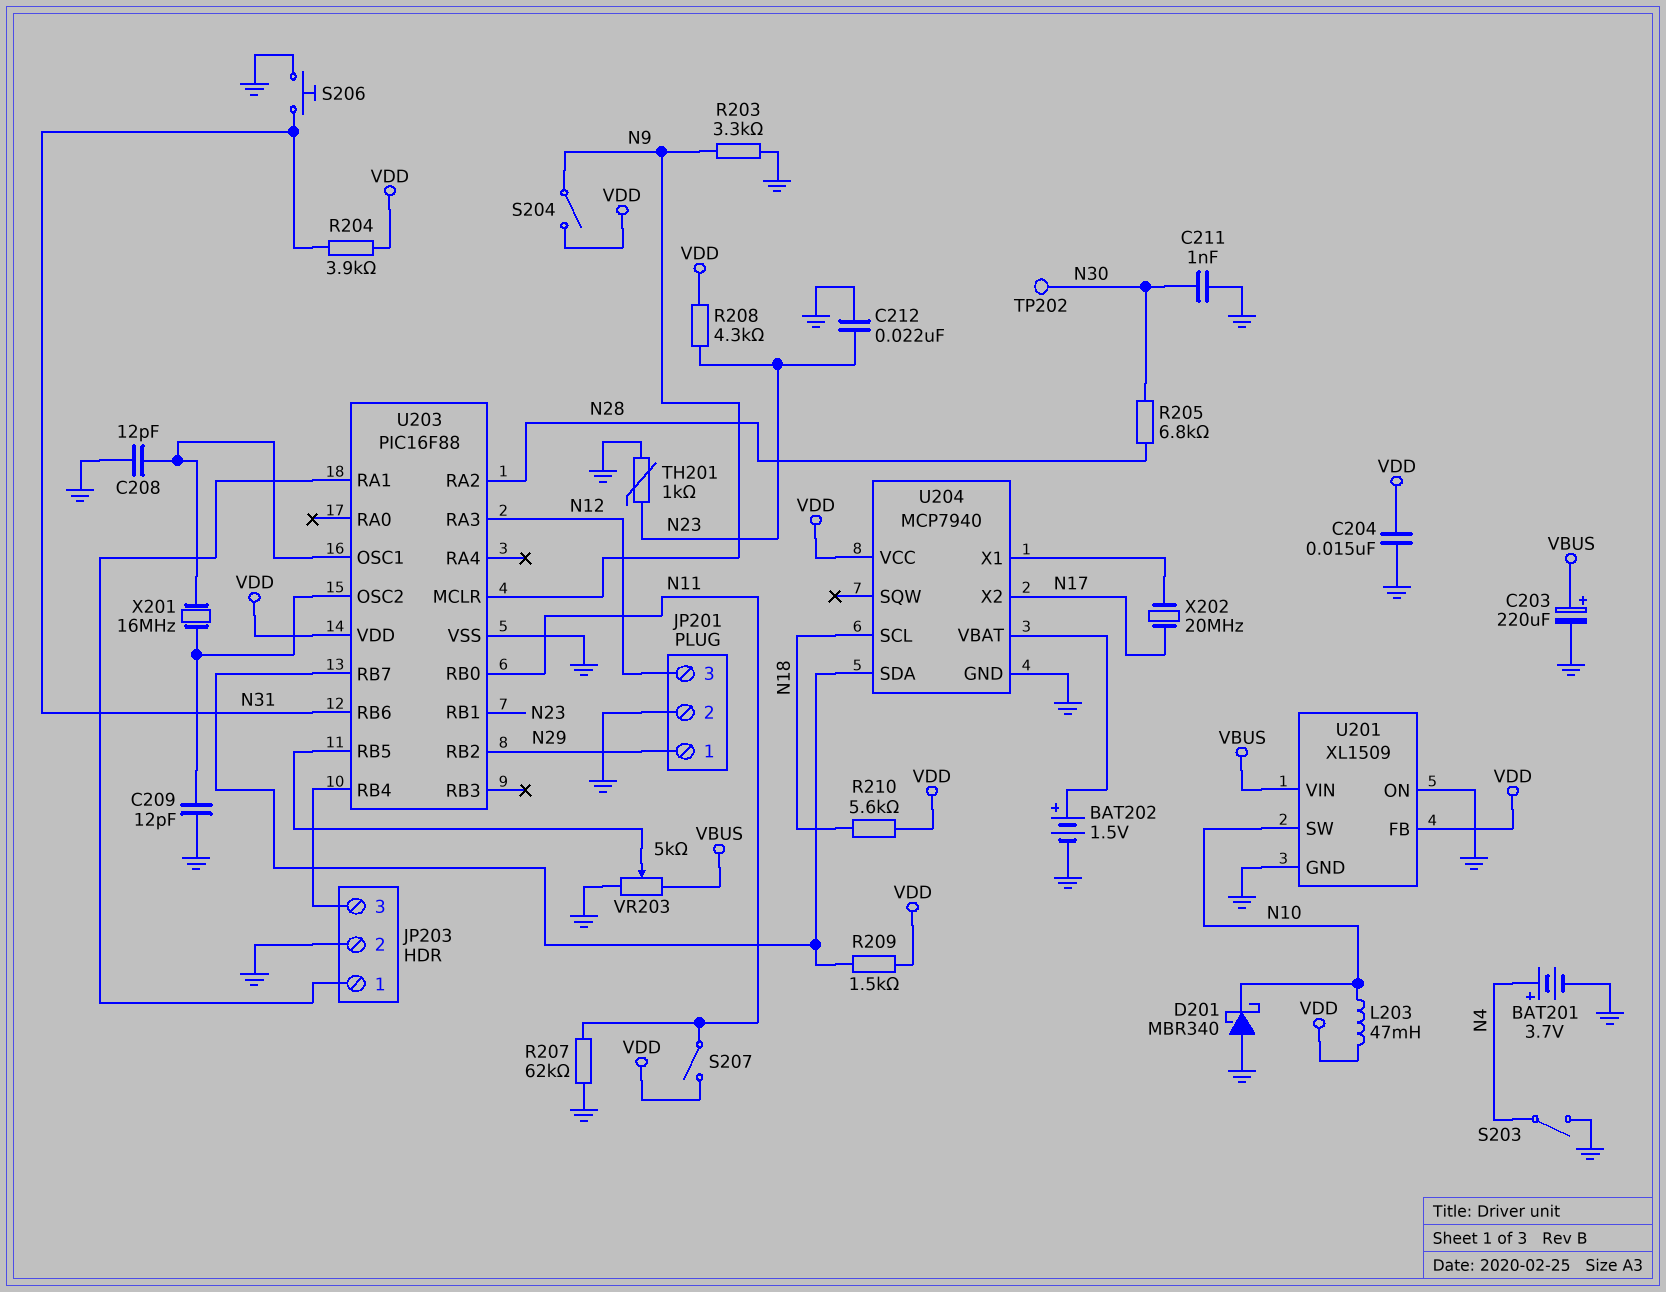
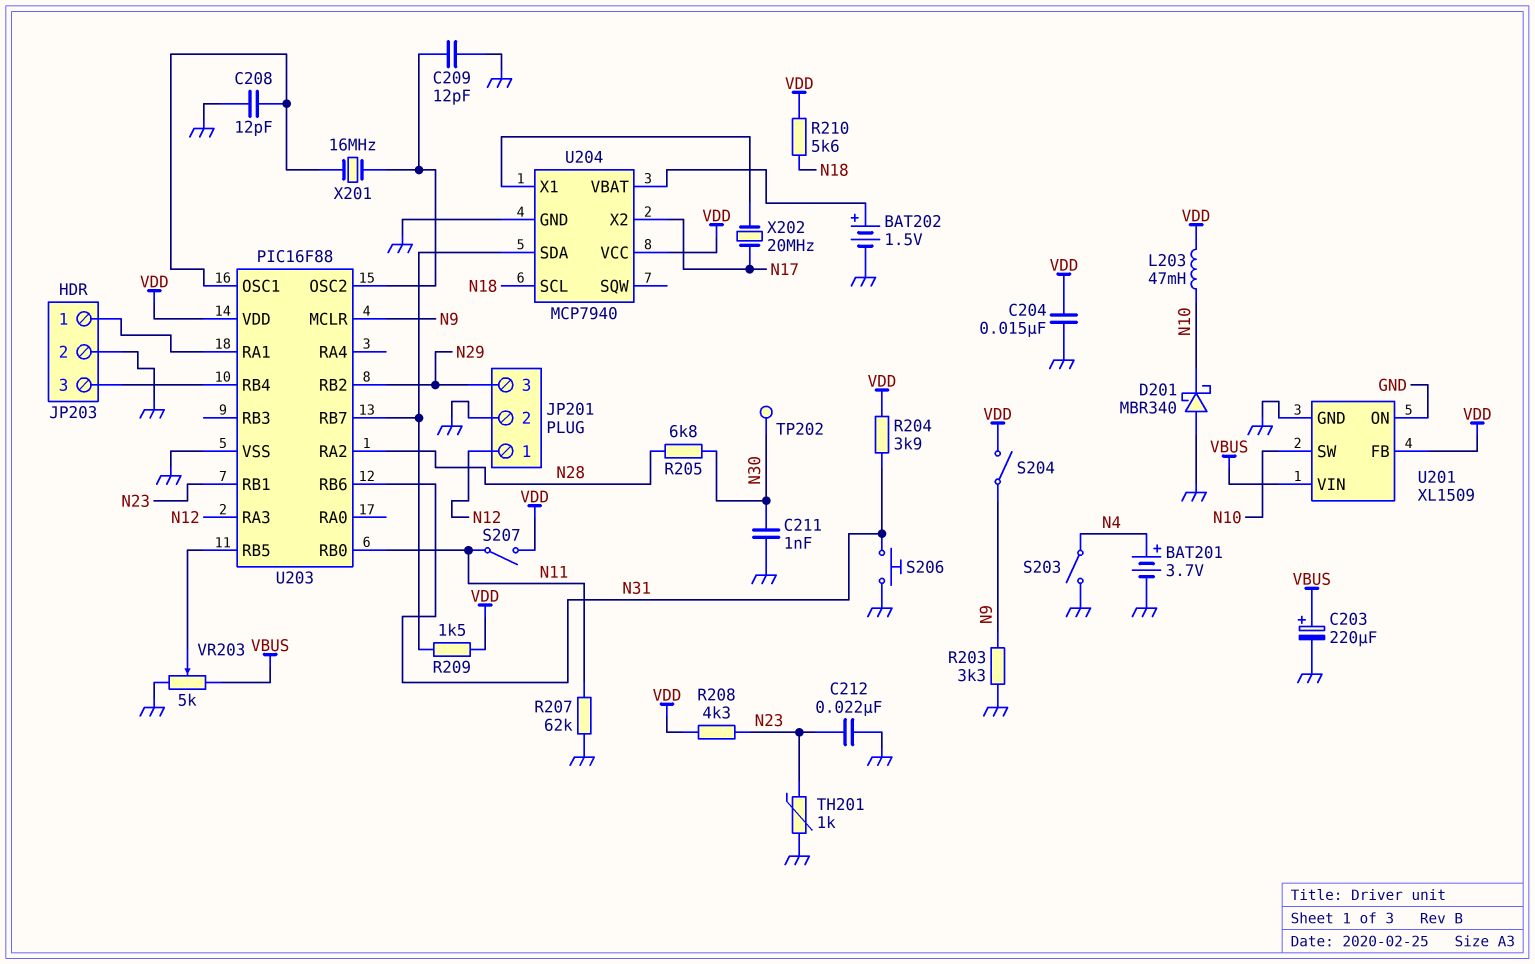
JP201 pin 1: N29 -> N12
JP201 pin 3: N12 -> N29

